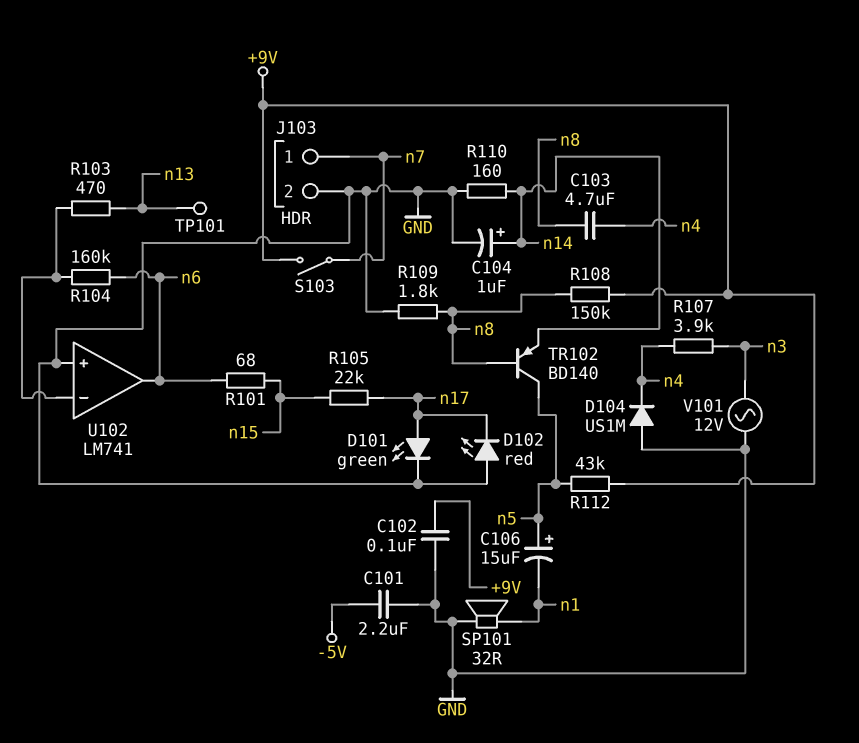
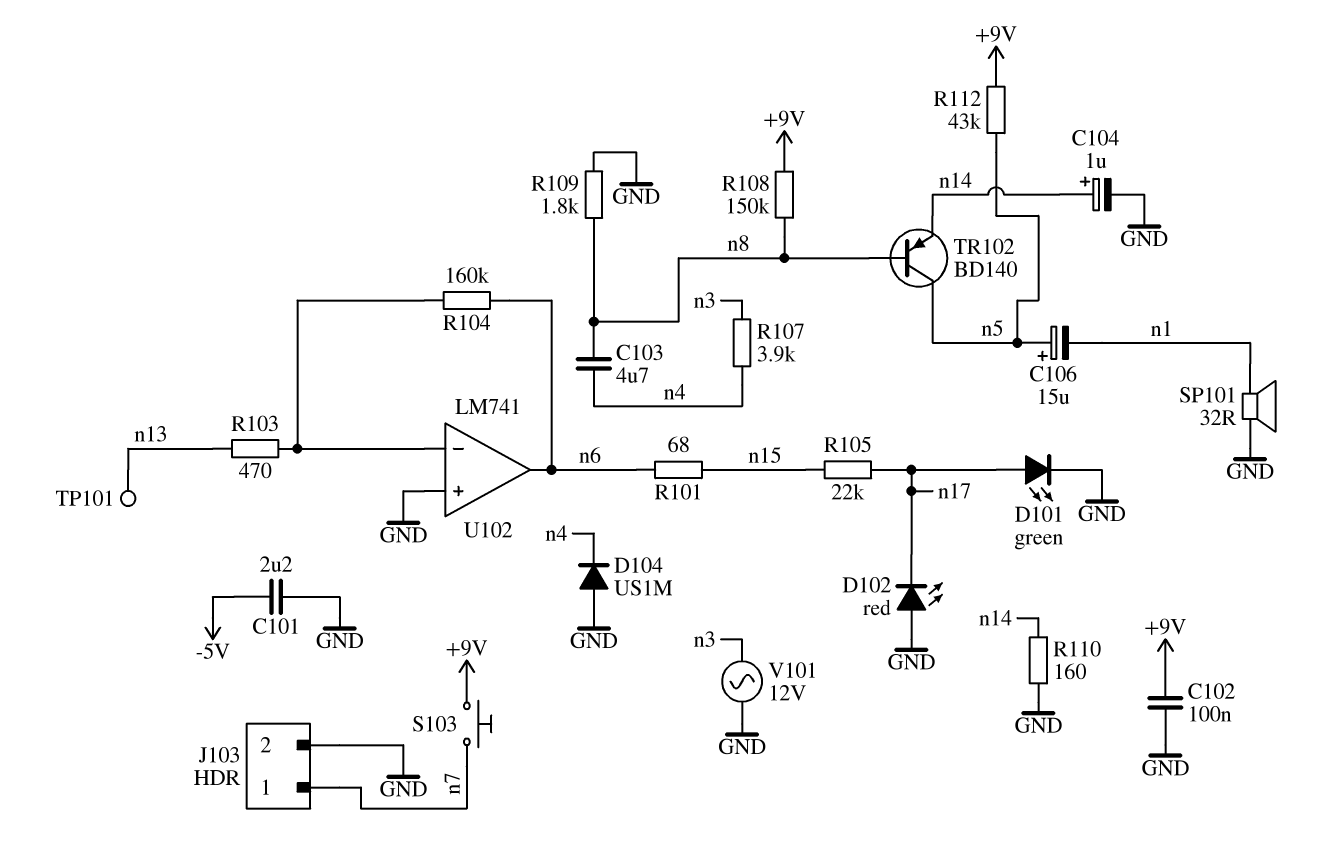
S103: switch (+9V, n7) -> button (+9V, n7)

